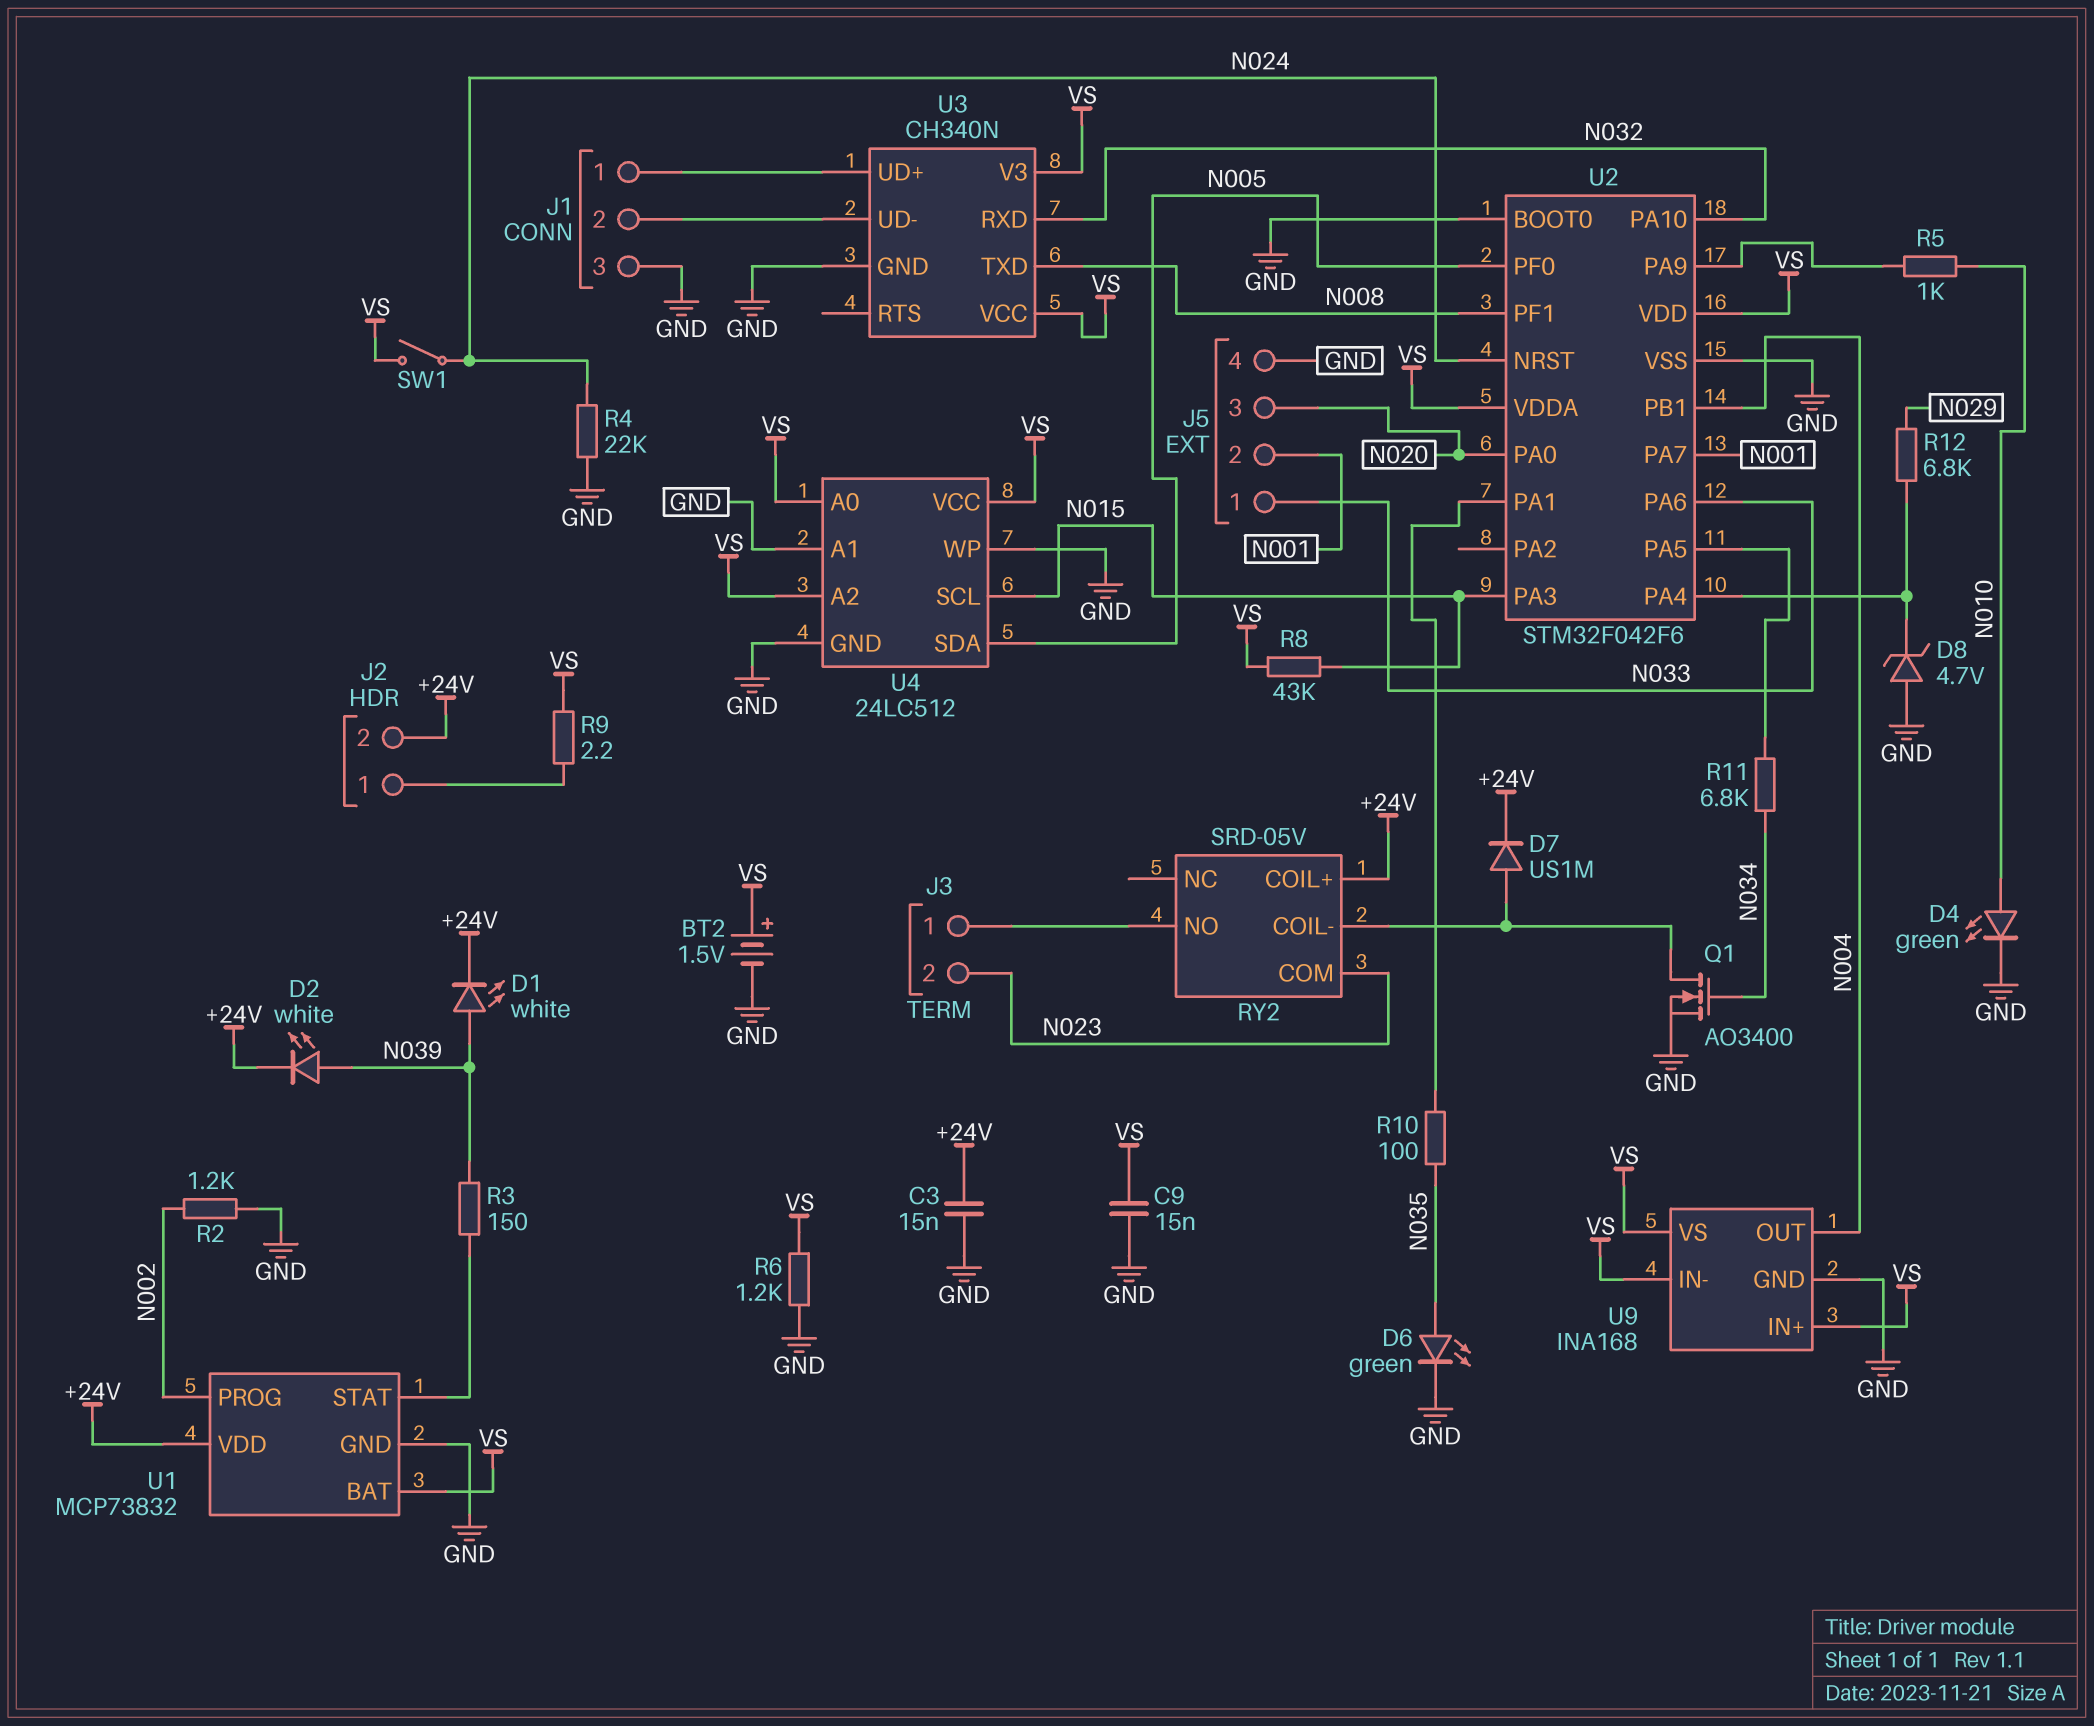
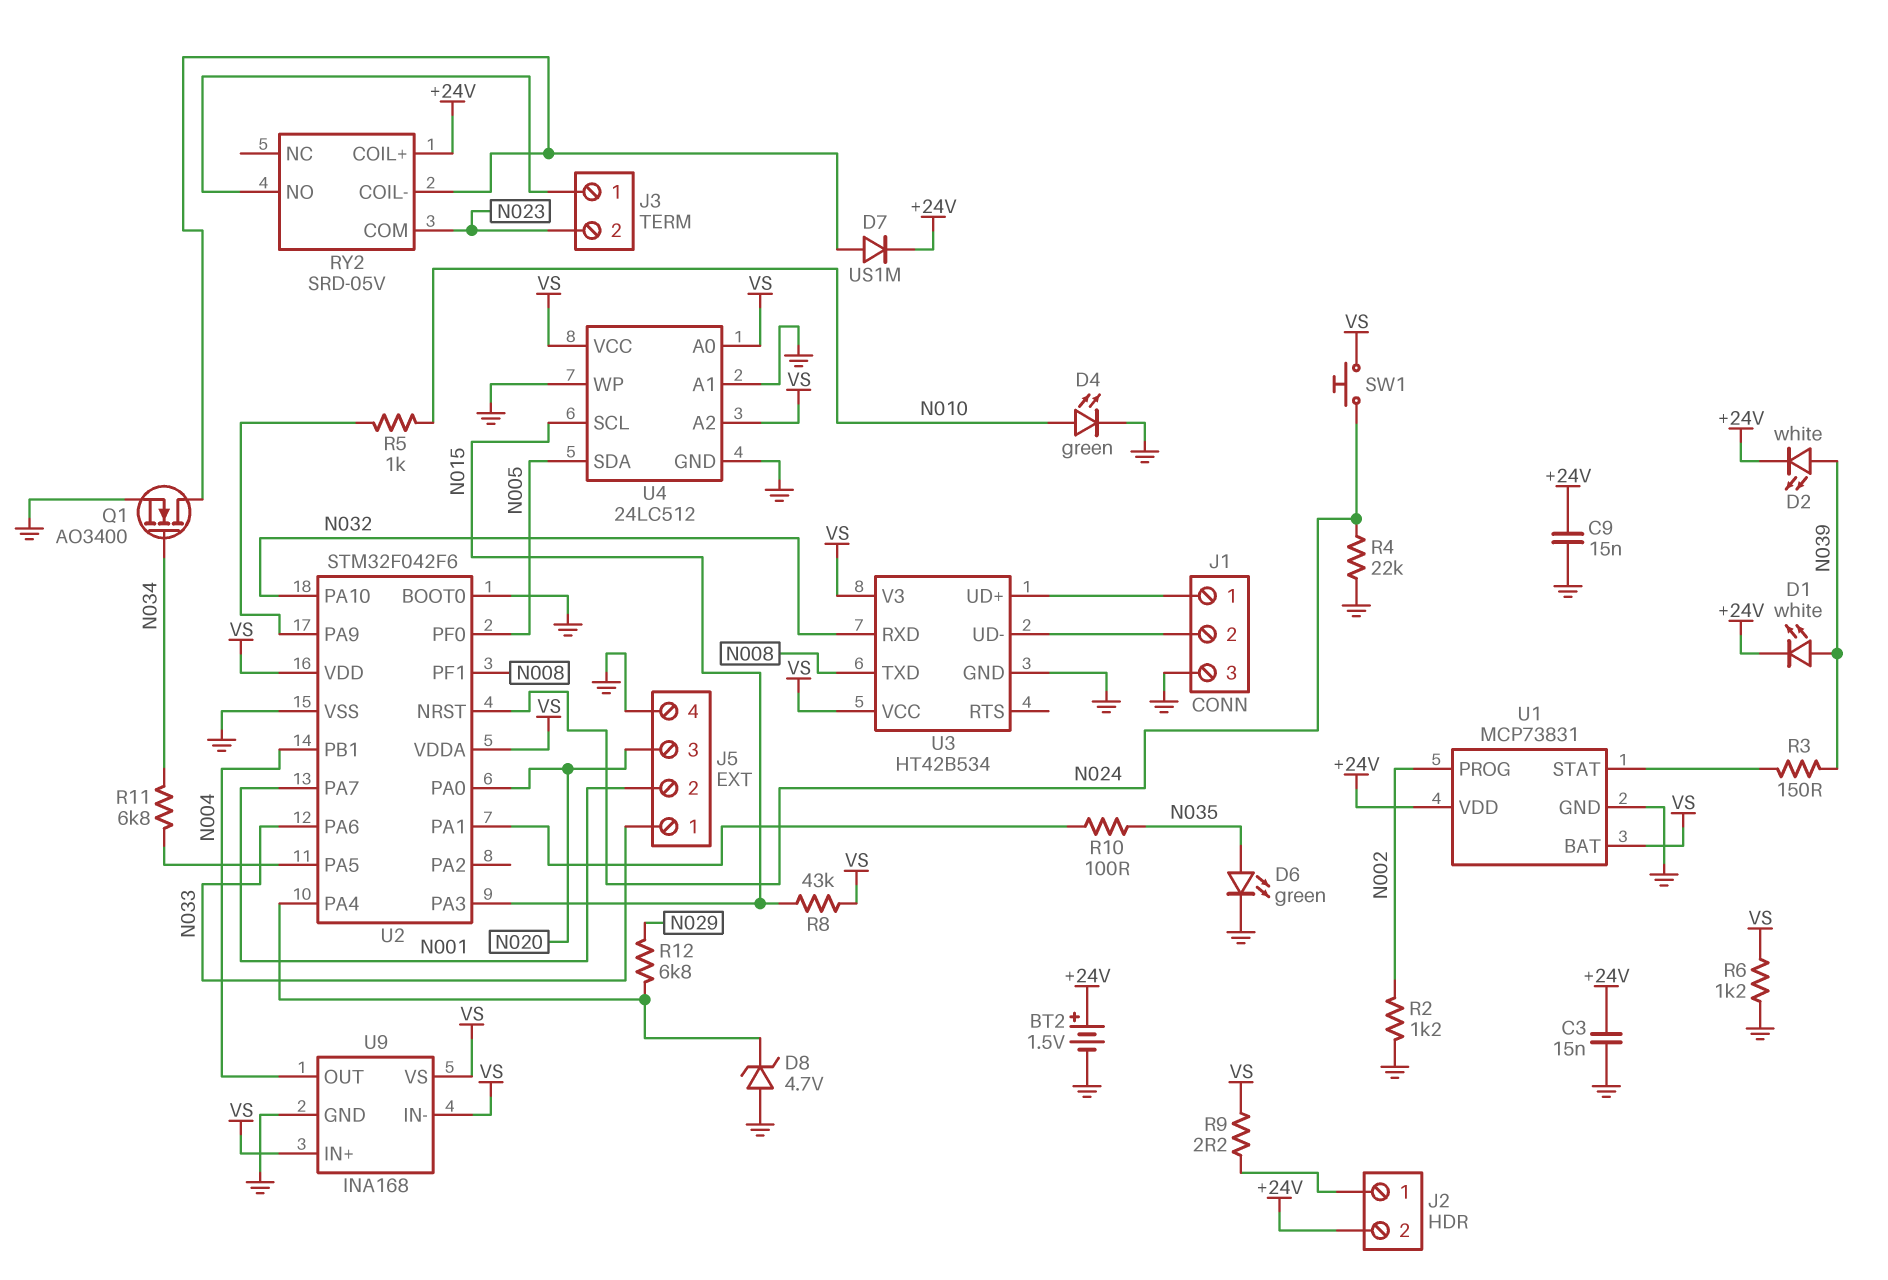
BT2: 1.5V (plus VS, minus GND) -> 1.5V (plus +24V, minus GND)
C9: 15nF (GND, VS) -> 15nF (+24V, GND)
SW1: switch (N024, VS) -> button (N024, VS)
U1: MCP73832 -> MCP73831
U3: CH340N -> HT42B534

